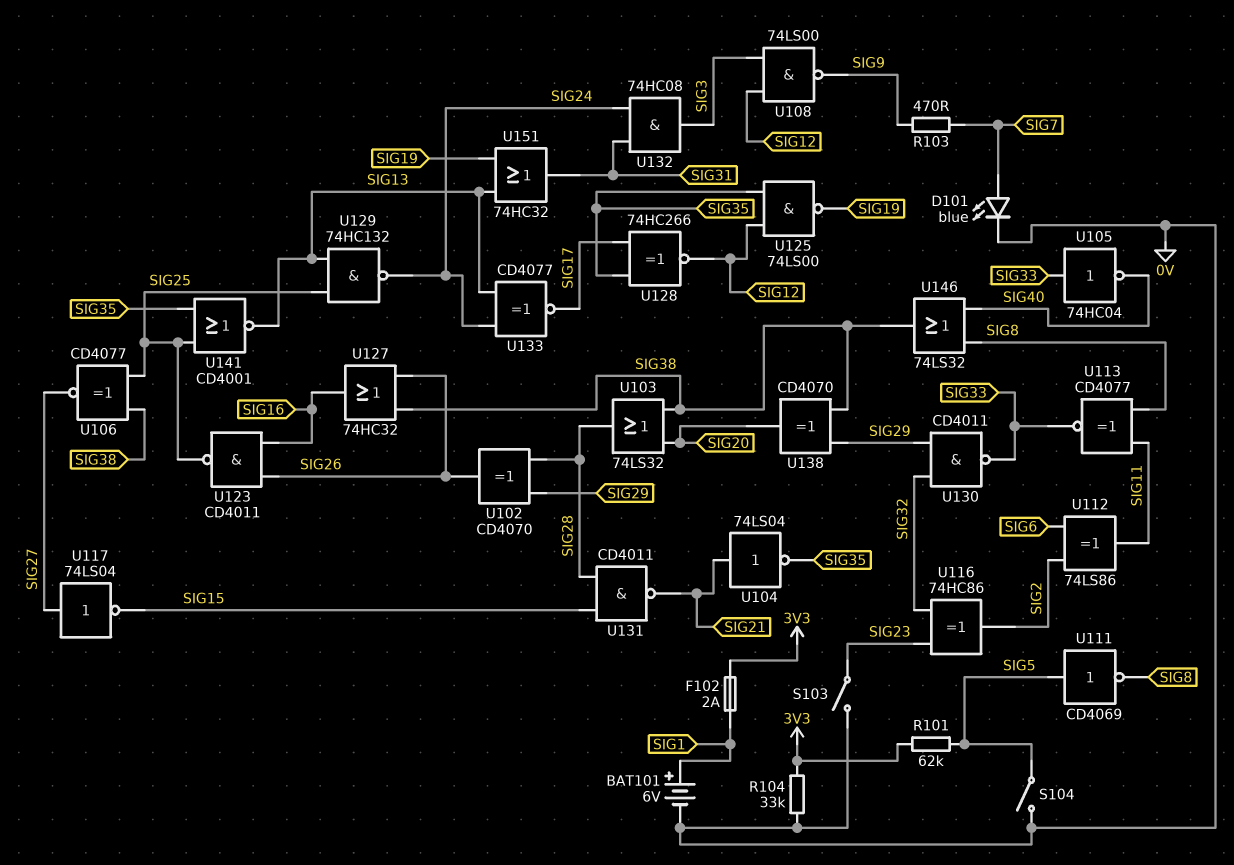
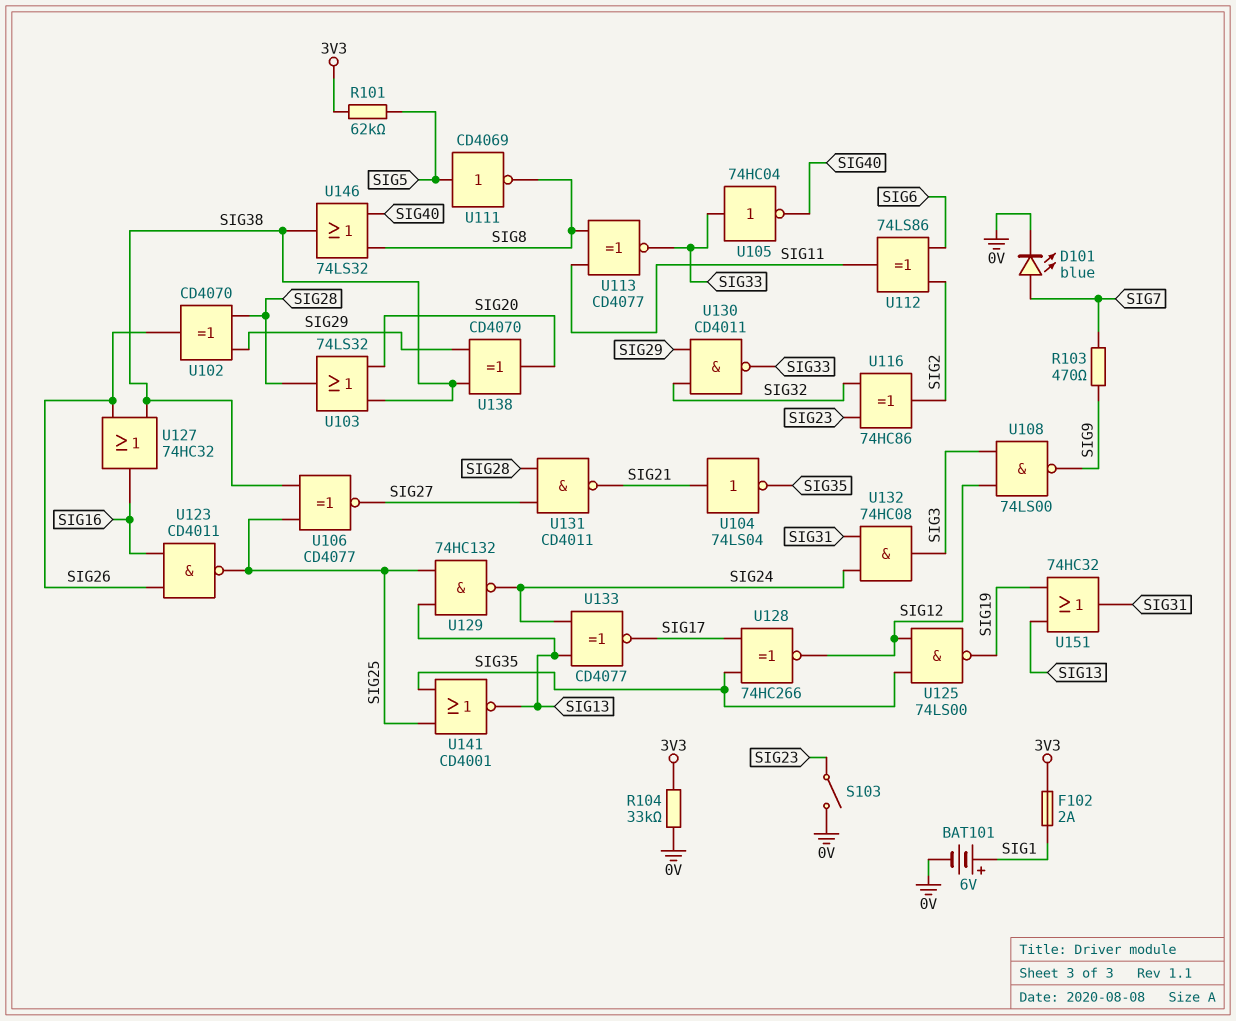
S104: switch (0V, SIG5) -> none
U117: NOT 74LS04 (in SIG27, out SIG15) -> none
U131: NAND CD4011 (in SIG15, in SIG28, out SIG21) -> NAND CD4011 (in SIG27, in SIG28, out SIG21)

